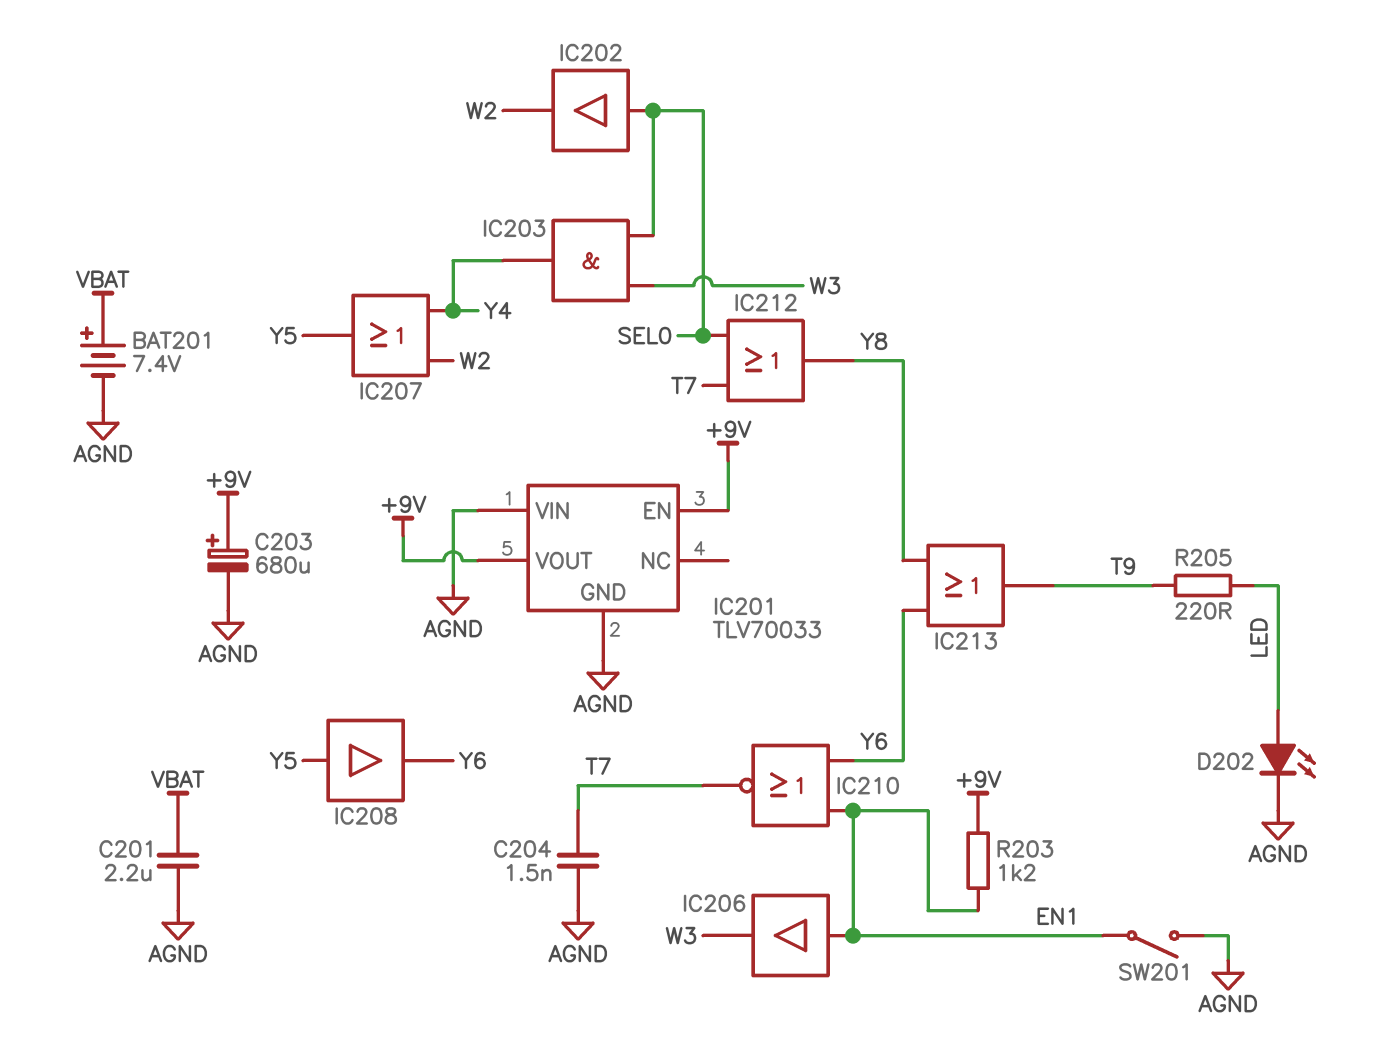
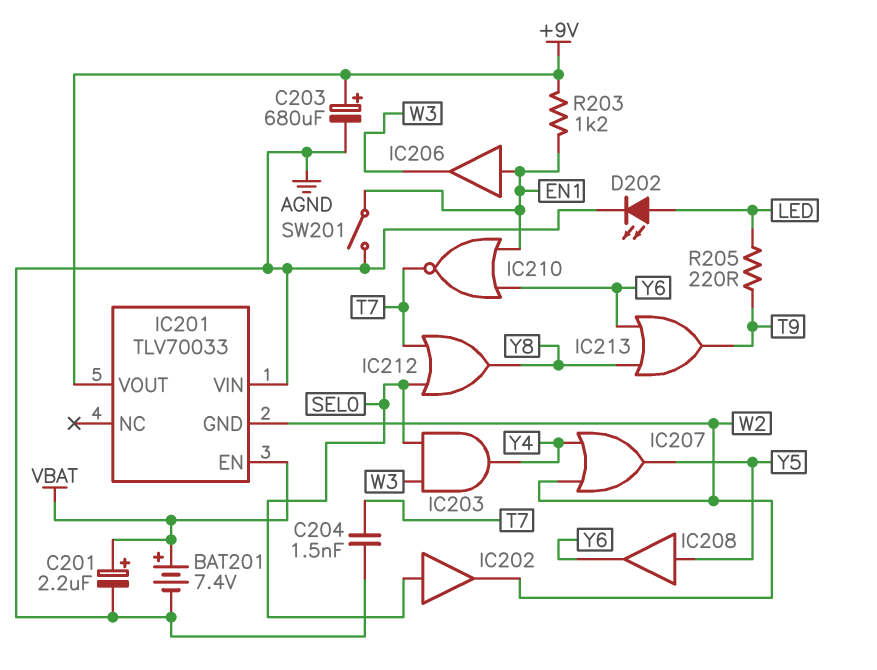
C201: 2.2uF (AGND, VBAT) -> 2.2uF (plus VBAT, minus AGND)
IC201 pin EN: +9V -> VBAT
IC201 pin GND: AGND -> W2

